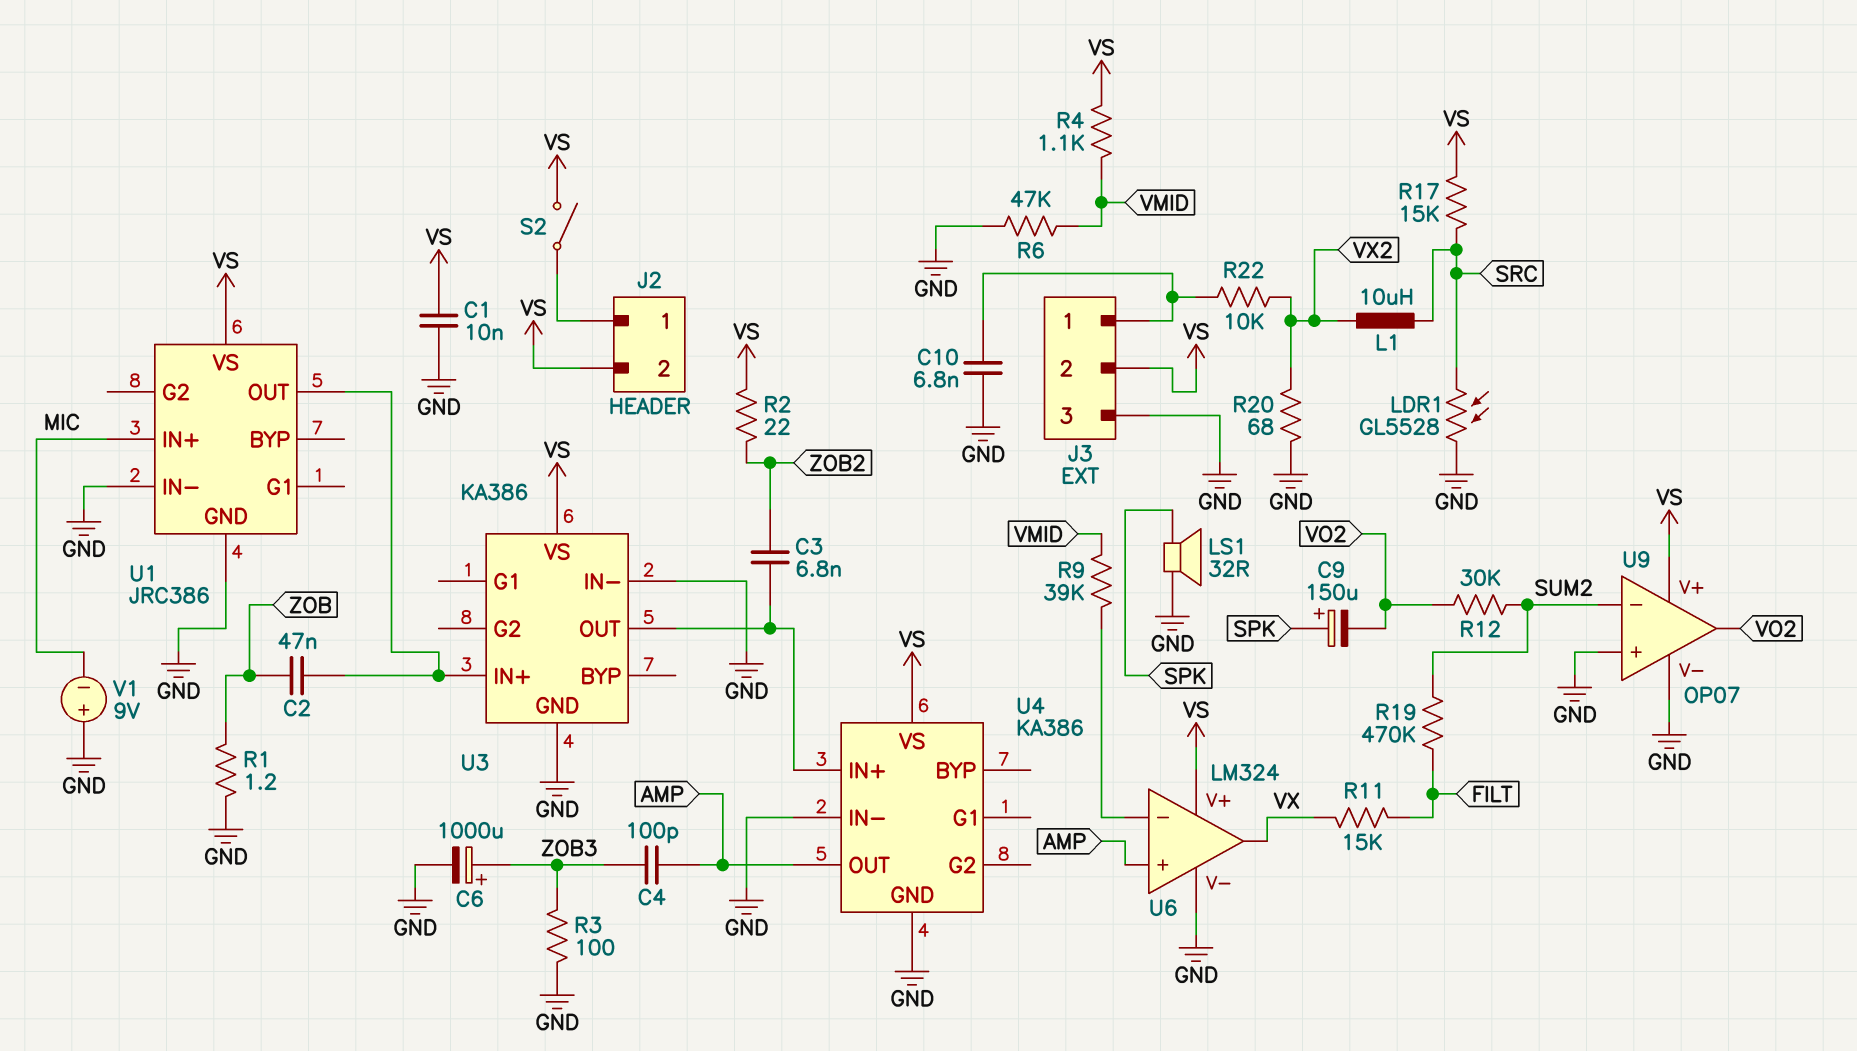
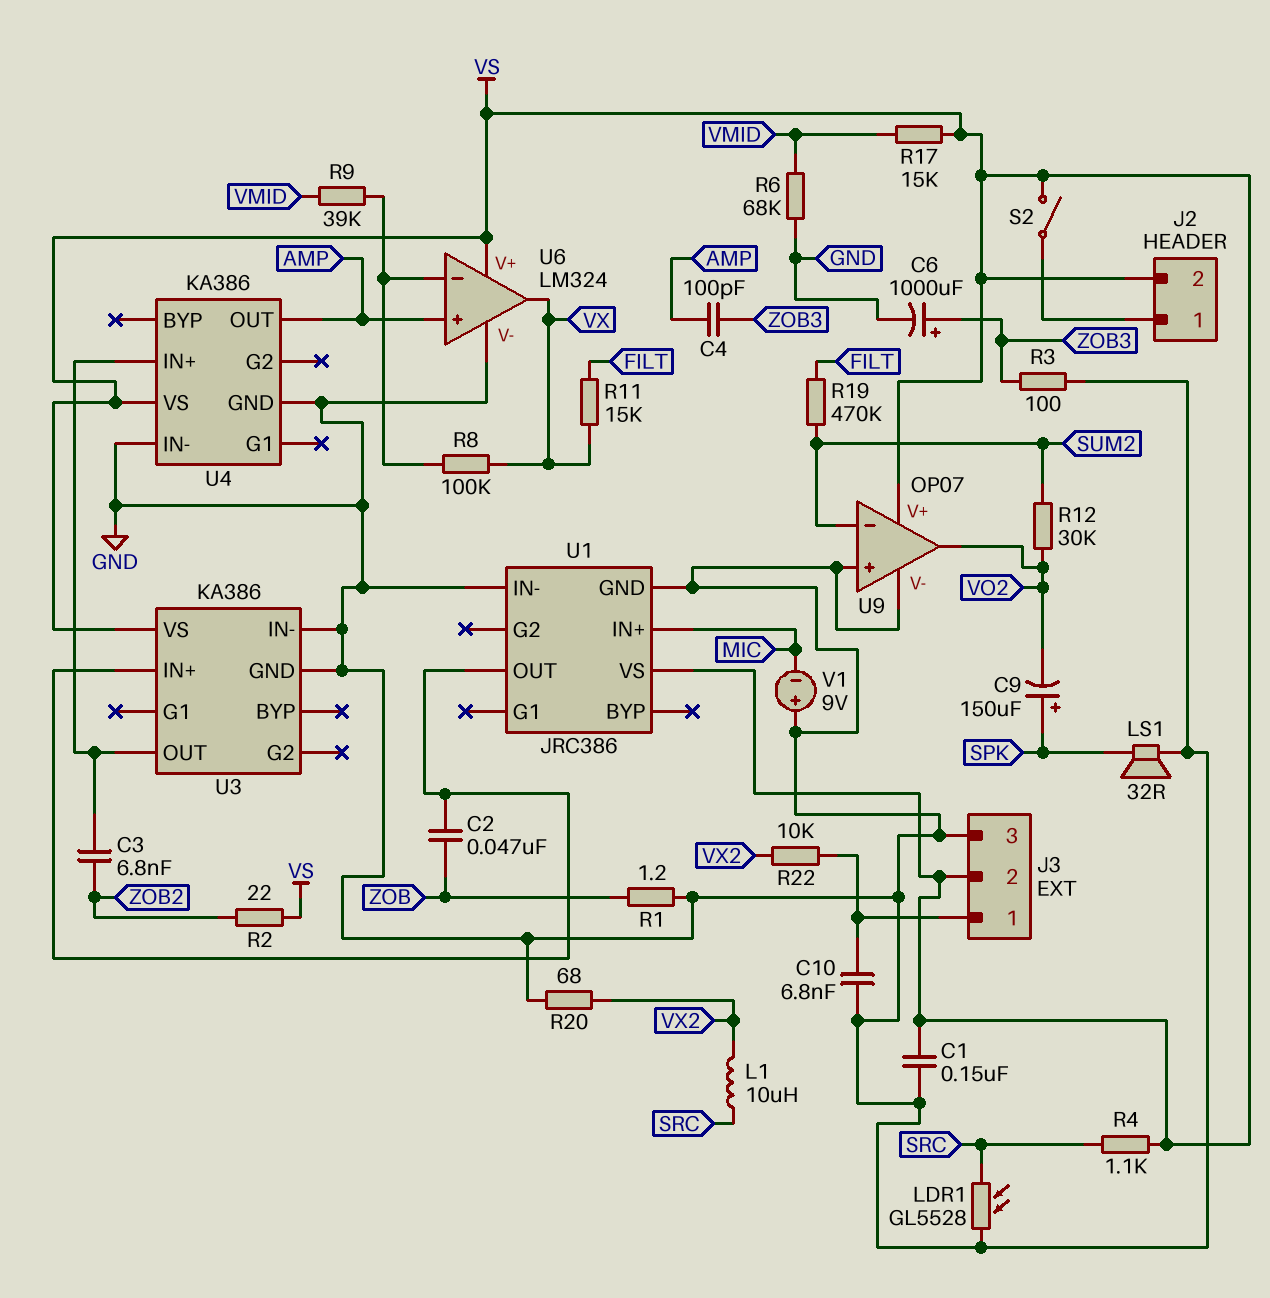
C1: 10nF (GND, VS) -> 150nF (GND, VS)
R4: 1.1k (VMID, VS) -> 1.1k (SRC, VS)
R6: 47k (GND, VMID) -> 68k (GND, VMID)
R8: none -> 100k (U6/in-, VX)
R17: 15k (SRC, VS) -> 15k (VMID, VS)

